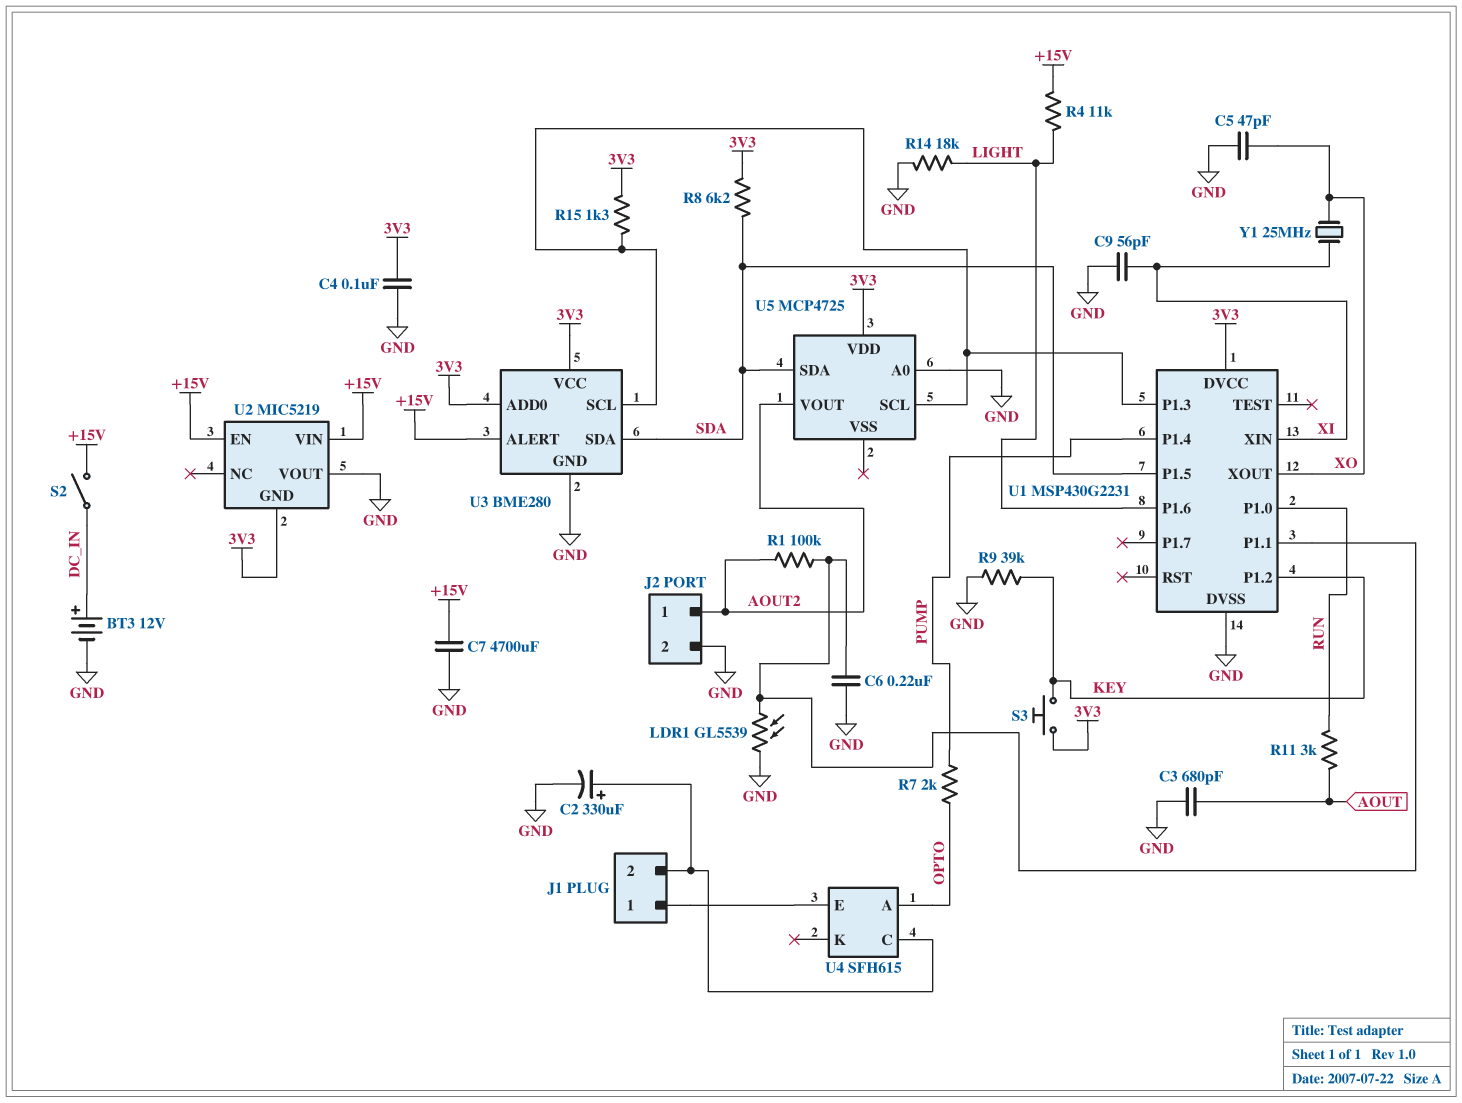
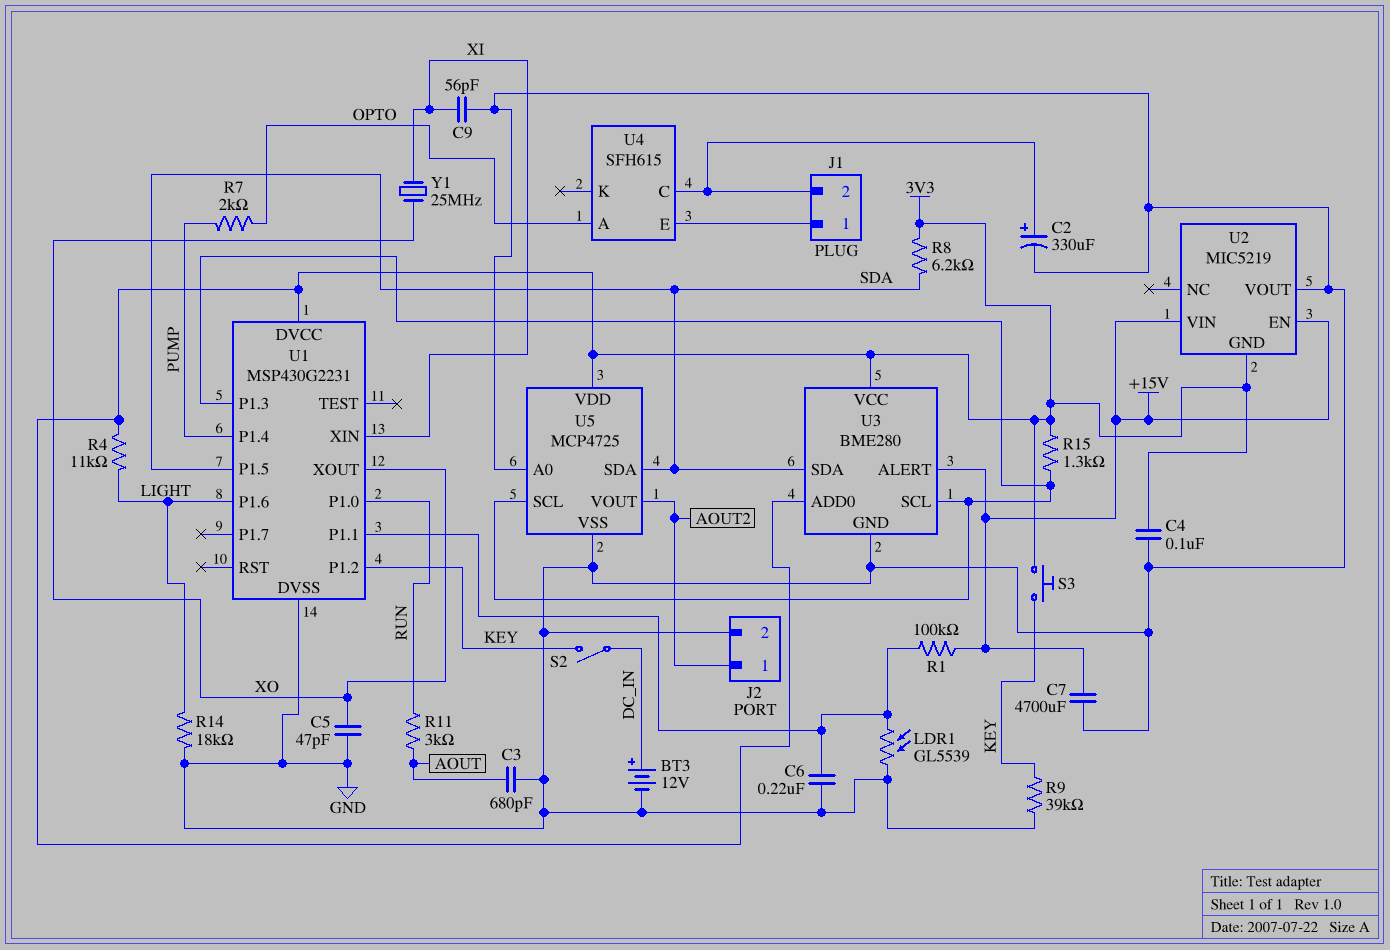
R1: 100k (AOUT2, U1/P1.1) -> 100k (+15V, U1/P1.1)
R4: 11k (+15V, LIGHT) -> 11k (3V3, LIGHT)
S2: switch (+15V, DC_IN) -> switch (DC_IN, KEY)
U5 pin VSS: none -> GND

